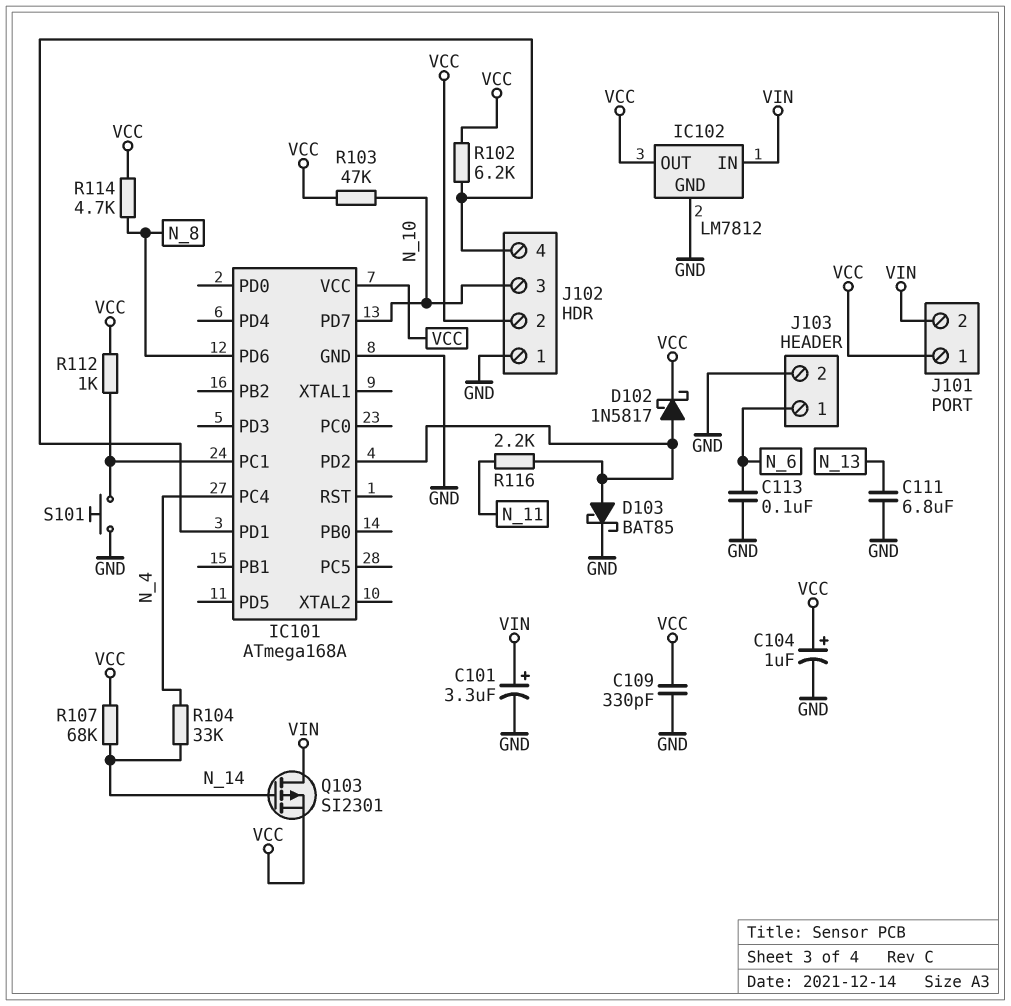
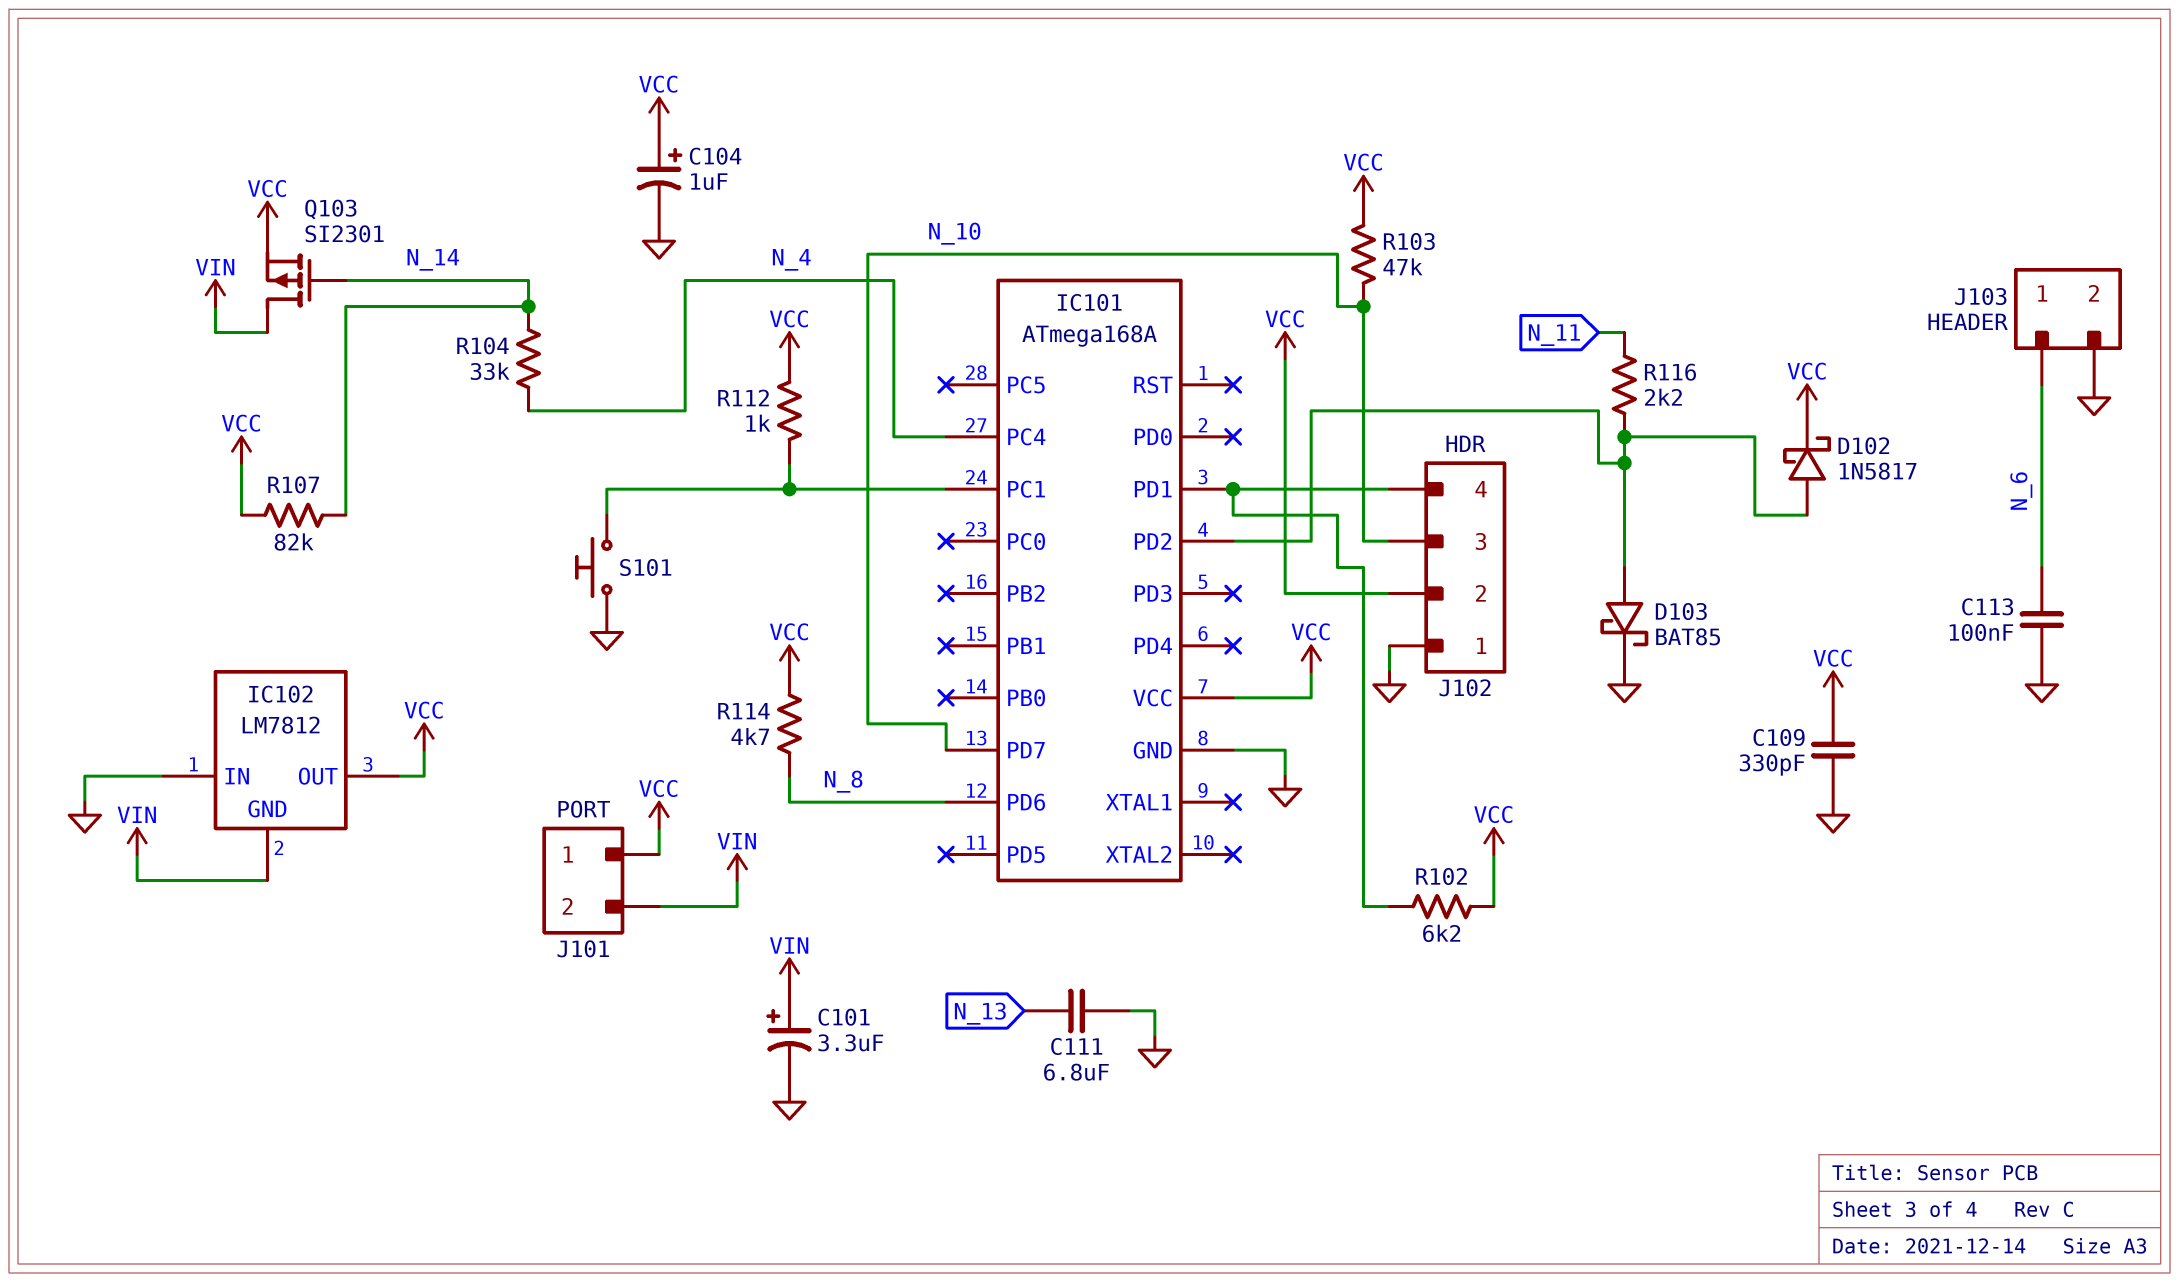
IC102 pin GND: GND -> VIN
IC102 pin IN: VIN -> GND
R107: 68k (N_14, VCC) -> 82k (N_14, VCC)

